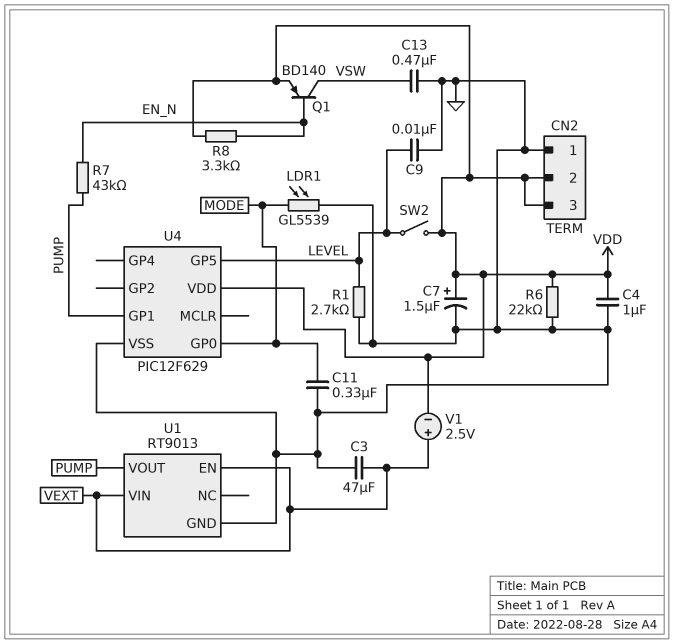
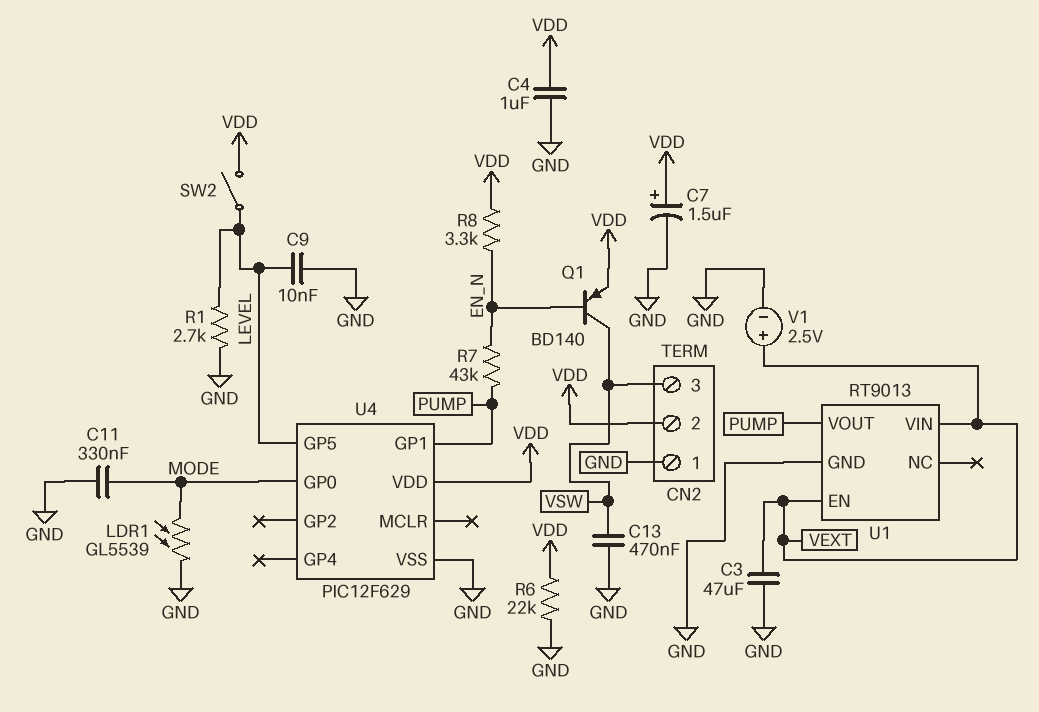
CN2 pin 3: VDD -> VSW
V1: 2.5V (plus VEXT, minus VDD) -> 2.5V (plus VEXT, minus GND)

